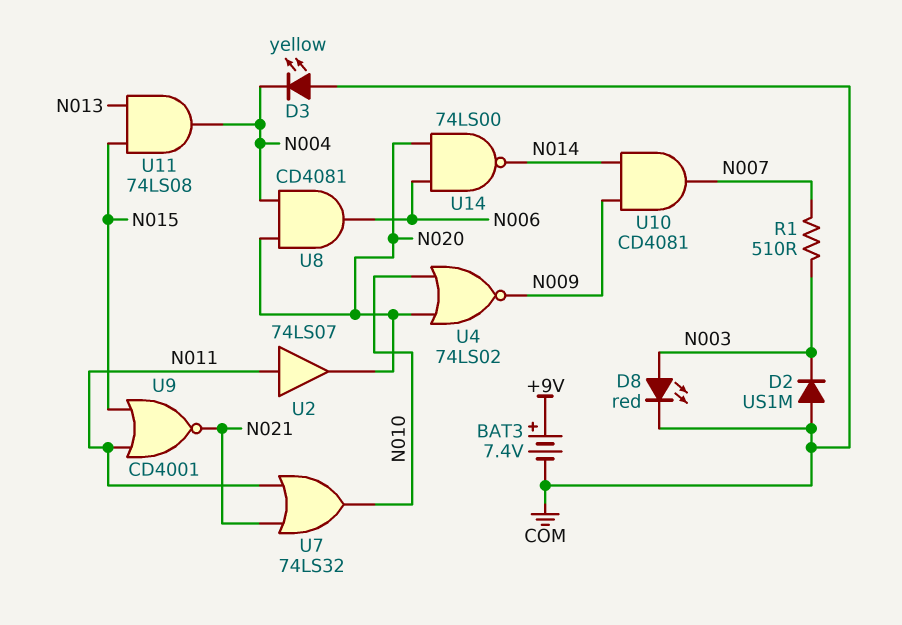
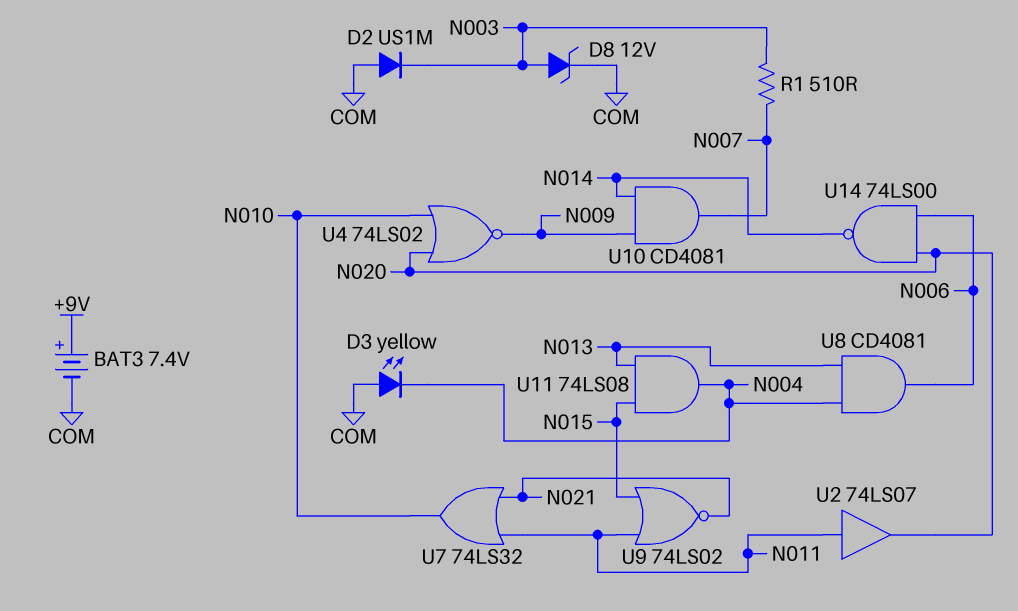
D8: LED red (A N003, K COM) -> zener 12V (A N003, K COM)
U8: AND CD4081 (in N004, in N020, out N006) -> AND CD4081 (in N004, in N013, out N006)
U9: NOR CD4001 (in N011, in N015, out N021) -> NOR 74LS02 (in N011, in N015, out N021)

